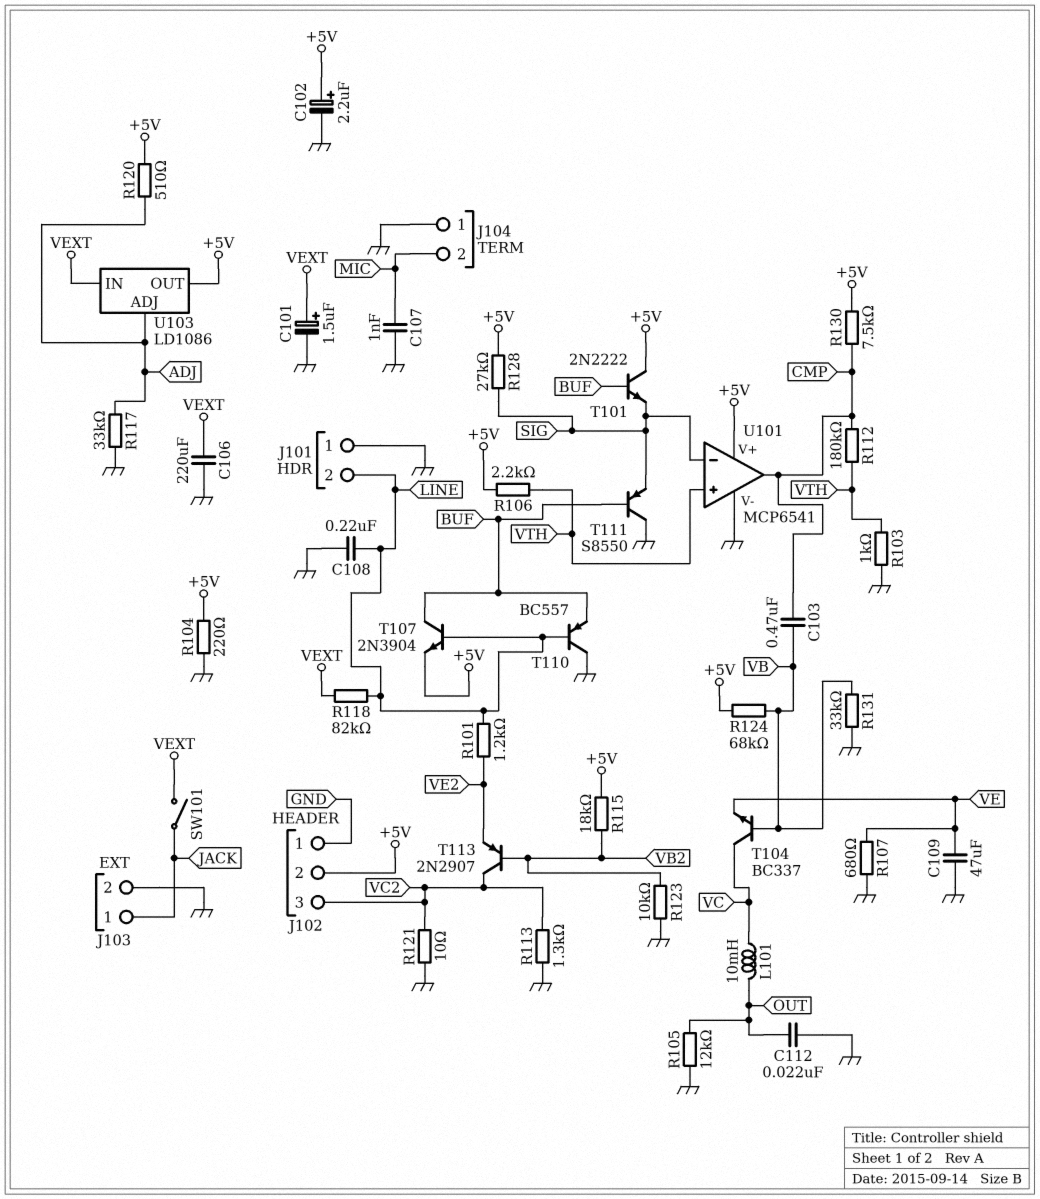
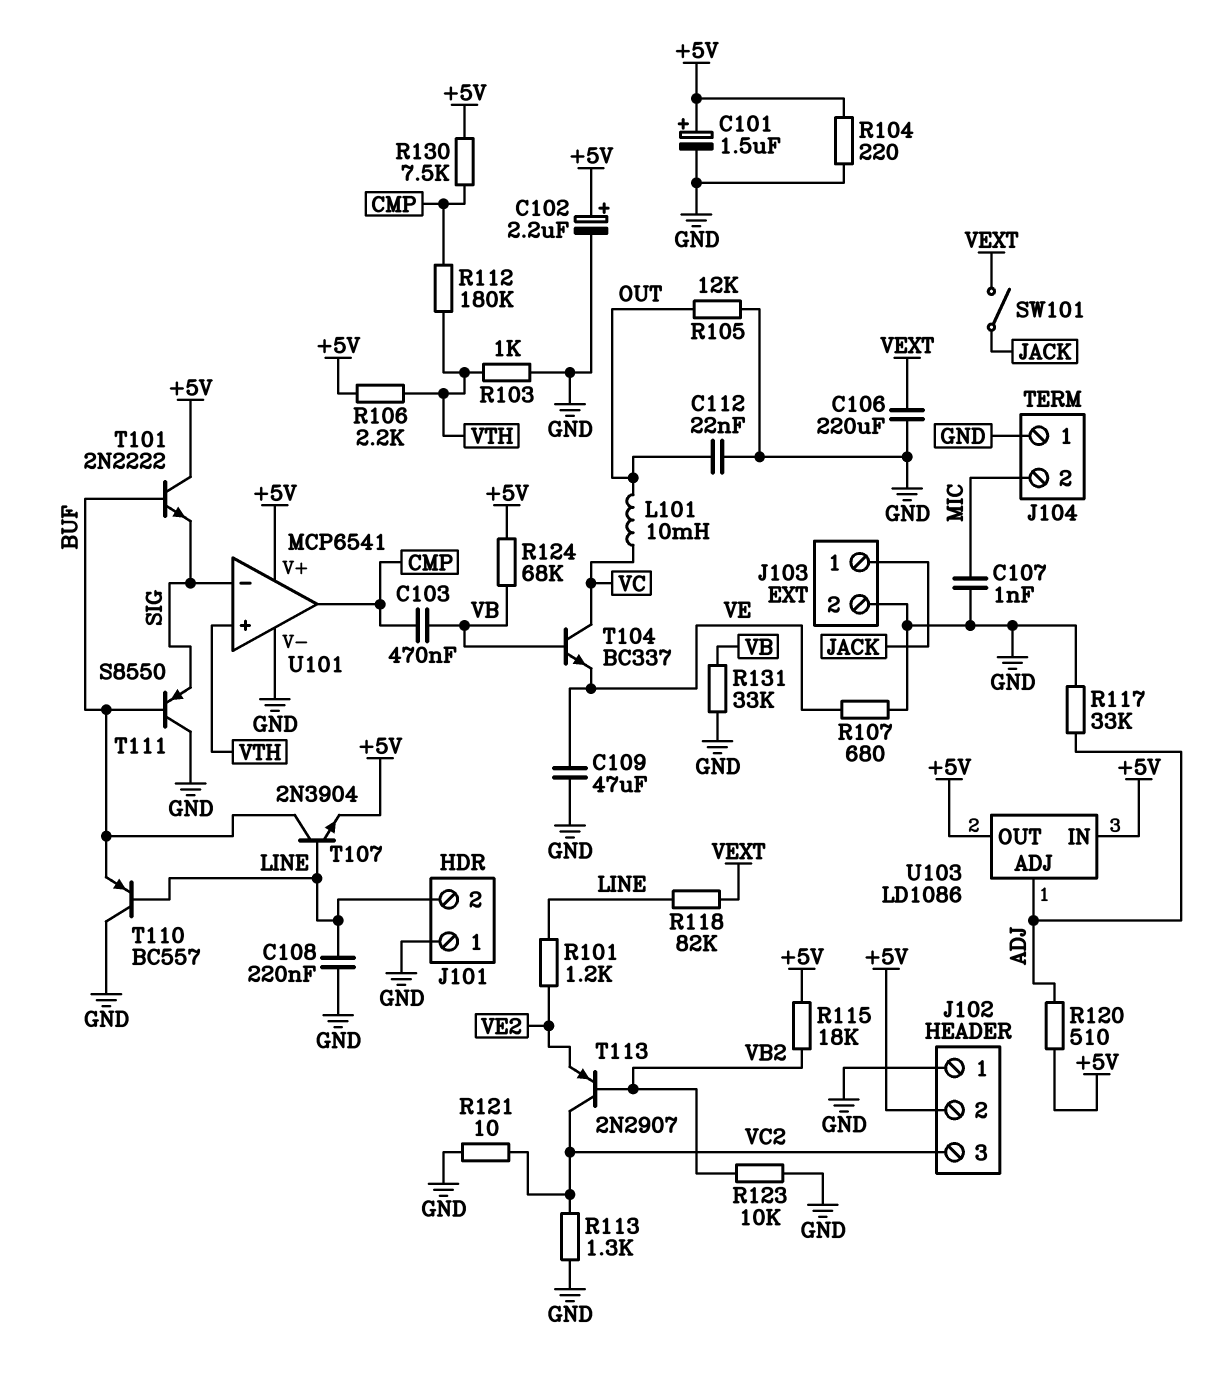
C101: 1.5uF (plus VEXT, minus GND) -> 1.5uF (plus +5V, minus GND)
R128: 27k (+5V, SIG) -> none
U103 pin IN: VEXT -> +5V

